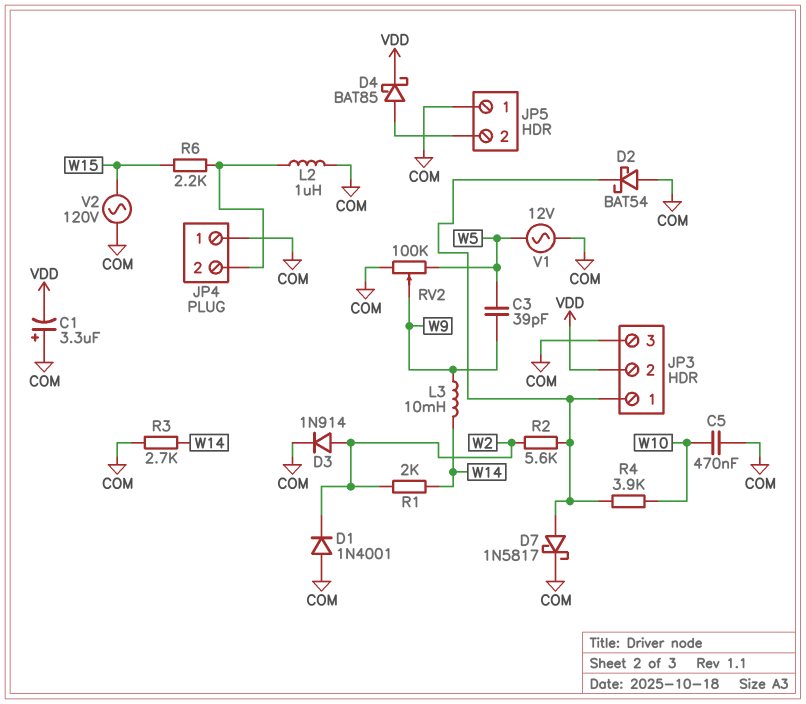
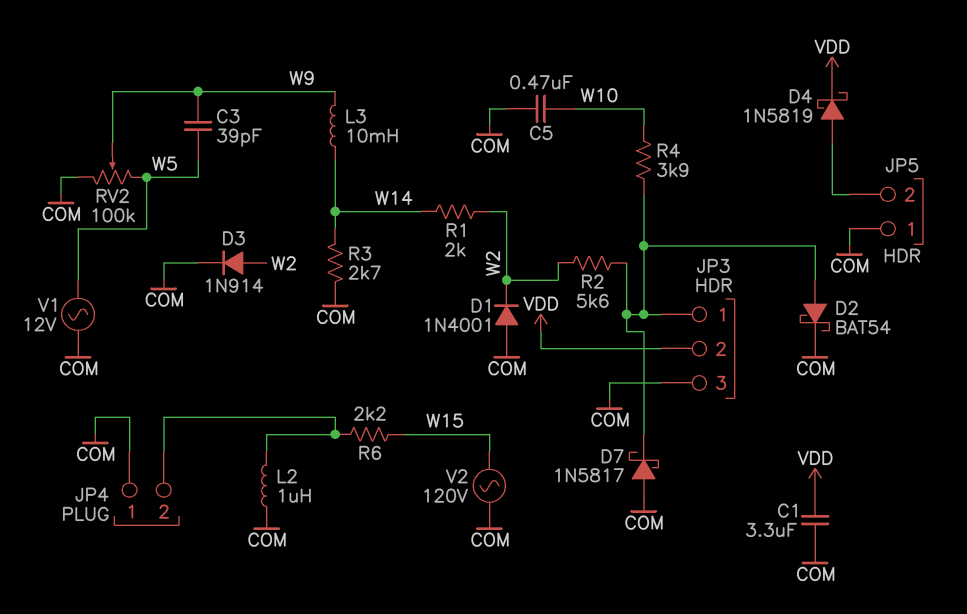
C1: 3.3uF (plus COM, minus VDD) -> 3.3uF (COM, VDD)
D2: schottky BAT54 (A COM, K JP3/1) -> schottky BAT54 (A JP3/1, K COM)
D4: schottky BAT85 (A JP5/2, K VDD) -> schottky 1N5819 (A JP5/2, K VDD)
D7: schottky 1N5817 (A JP3/1, K COM) -> schottky 1N5817 (A COM, K JP3/1)

